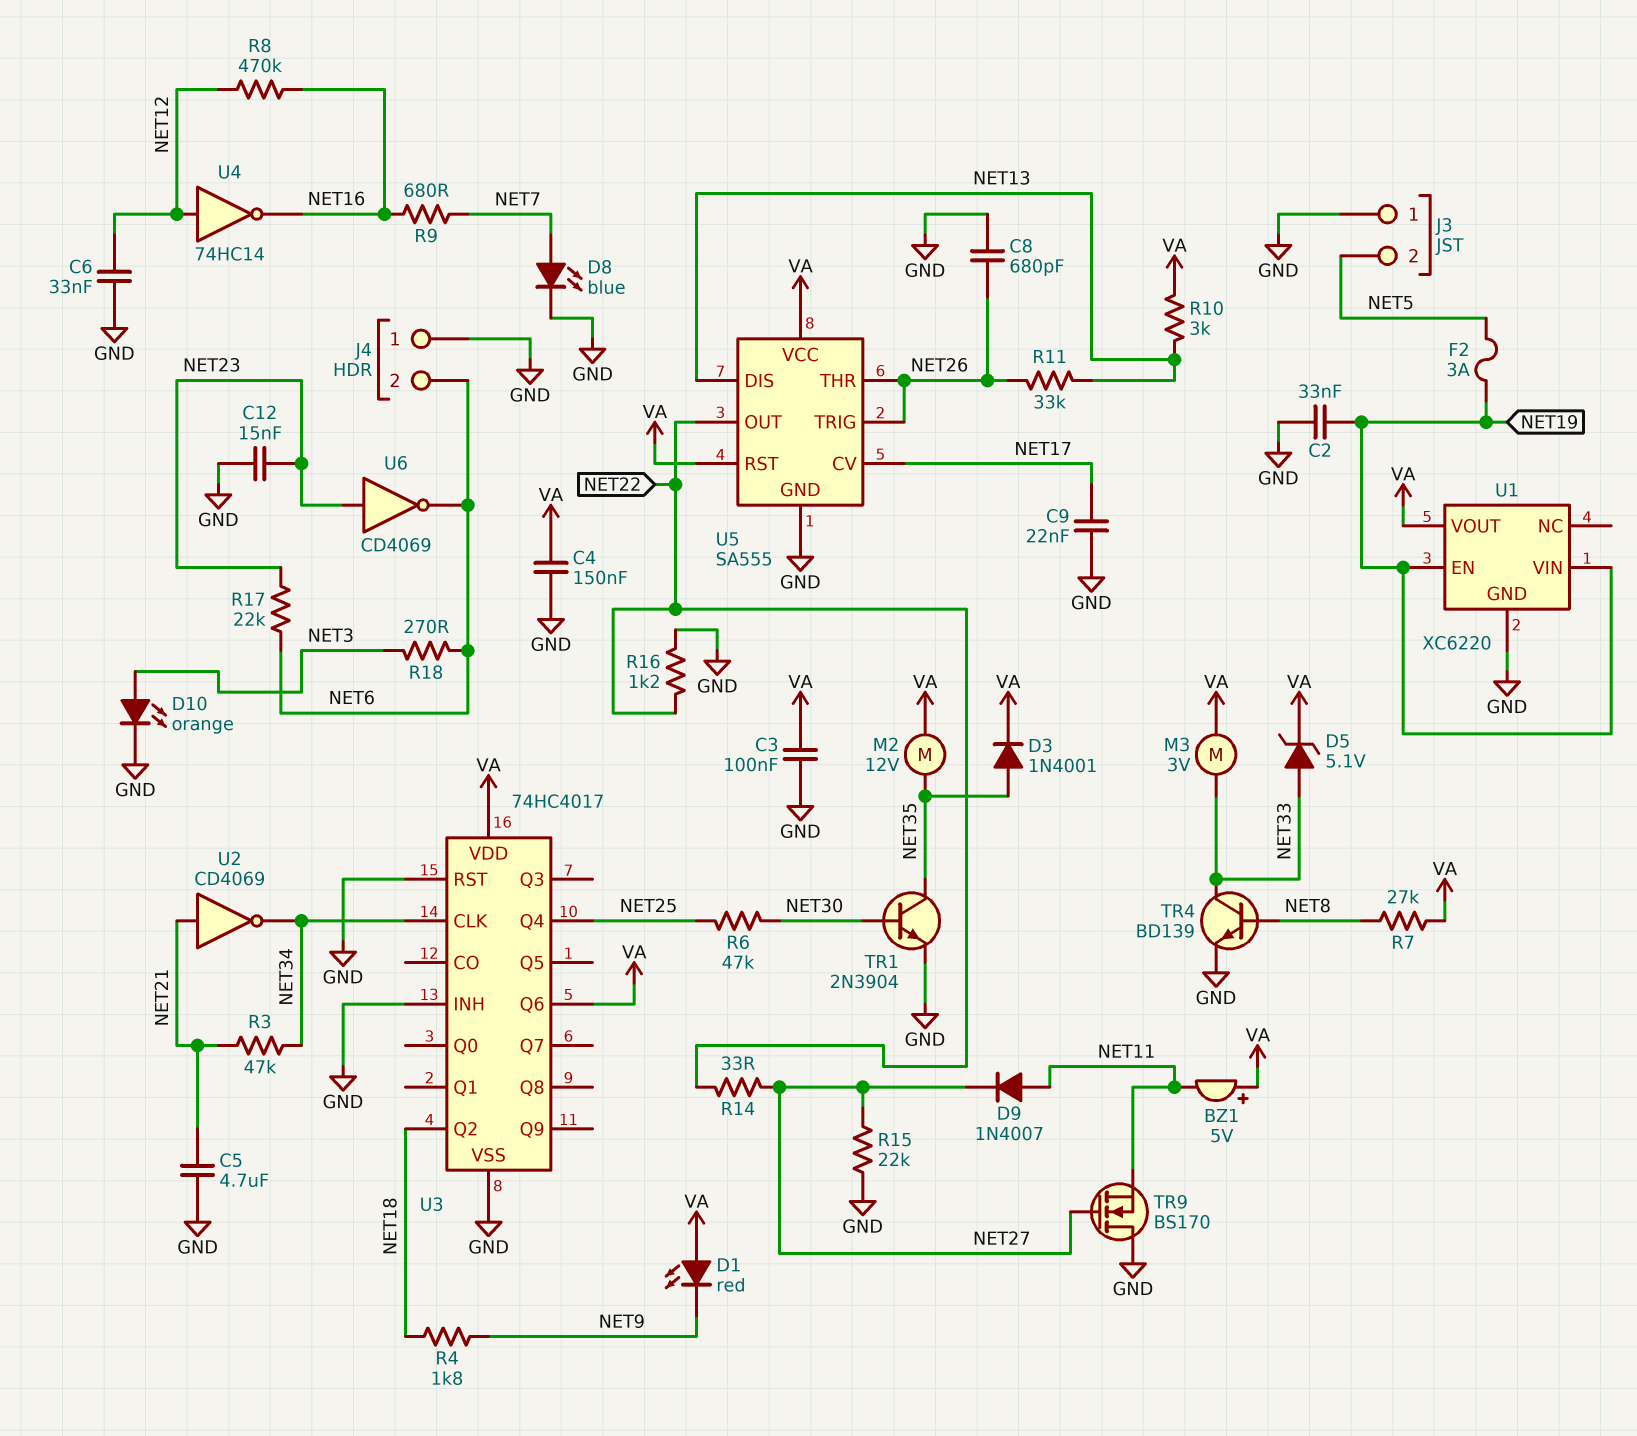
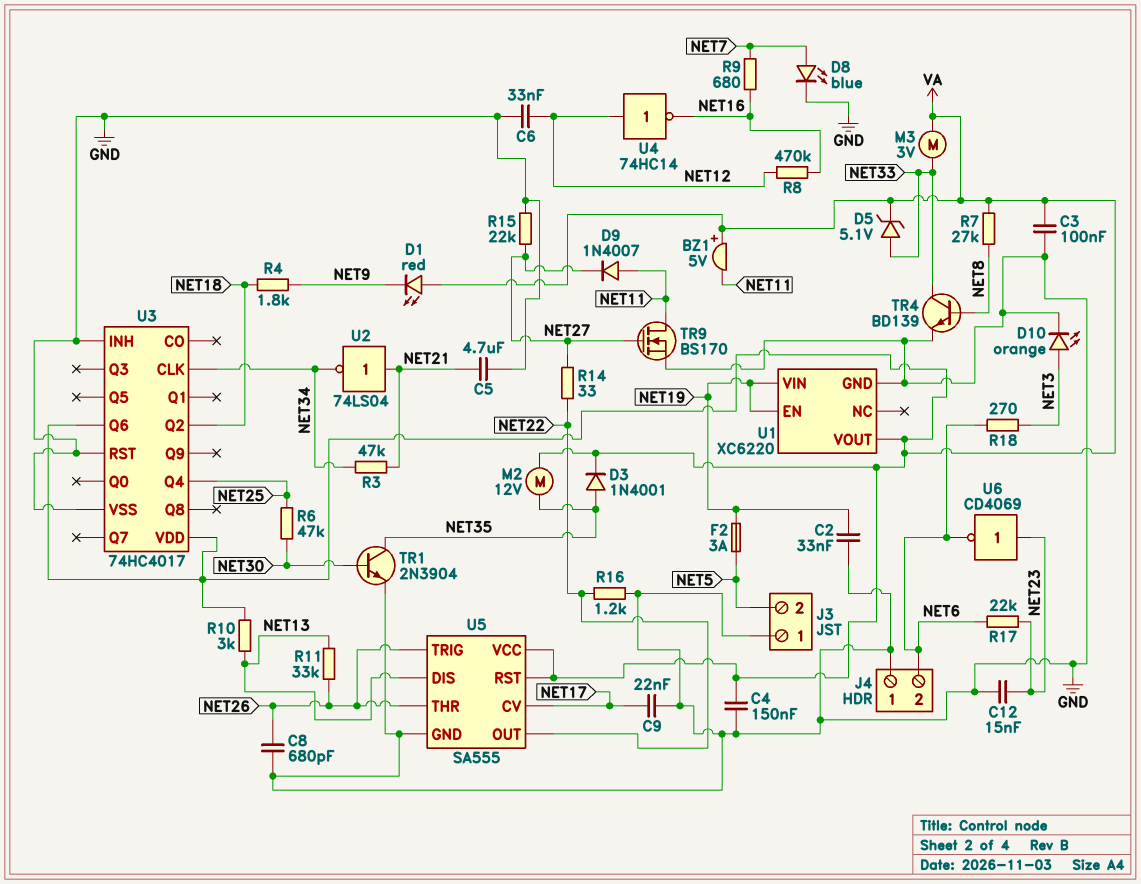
TR9: NMOS BS170 (G NET27, D GND, S NET11) -> NMOS BS170 (G NET27, D NET11, S GND)
U2: NOT CD4069 (in NET21, out NET34) -> NOT 74LS04 (in NET21, out NET34)

